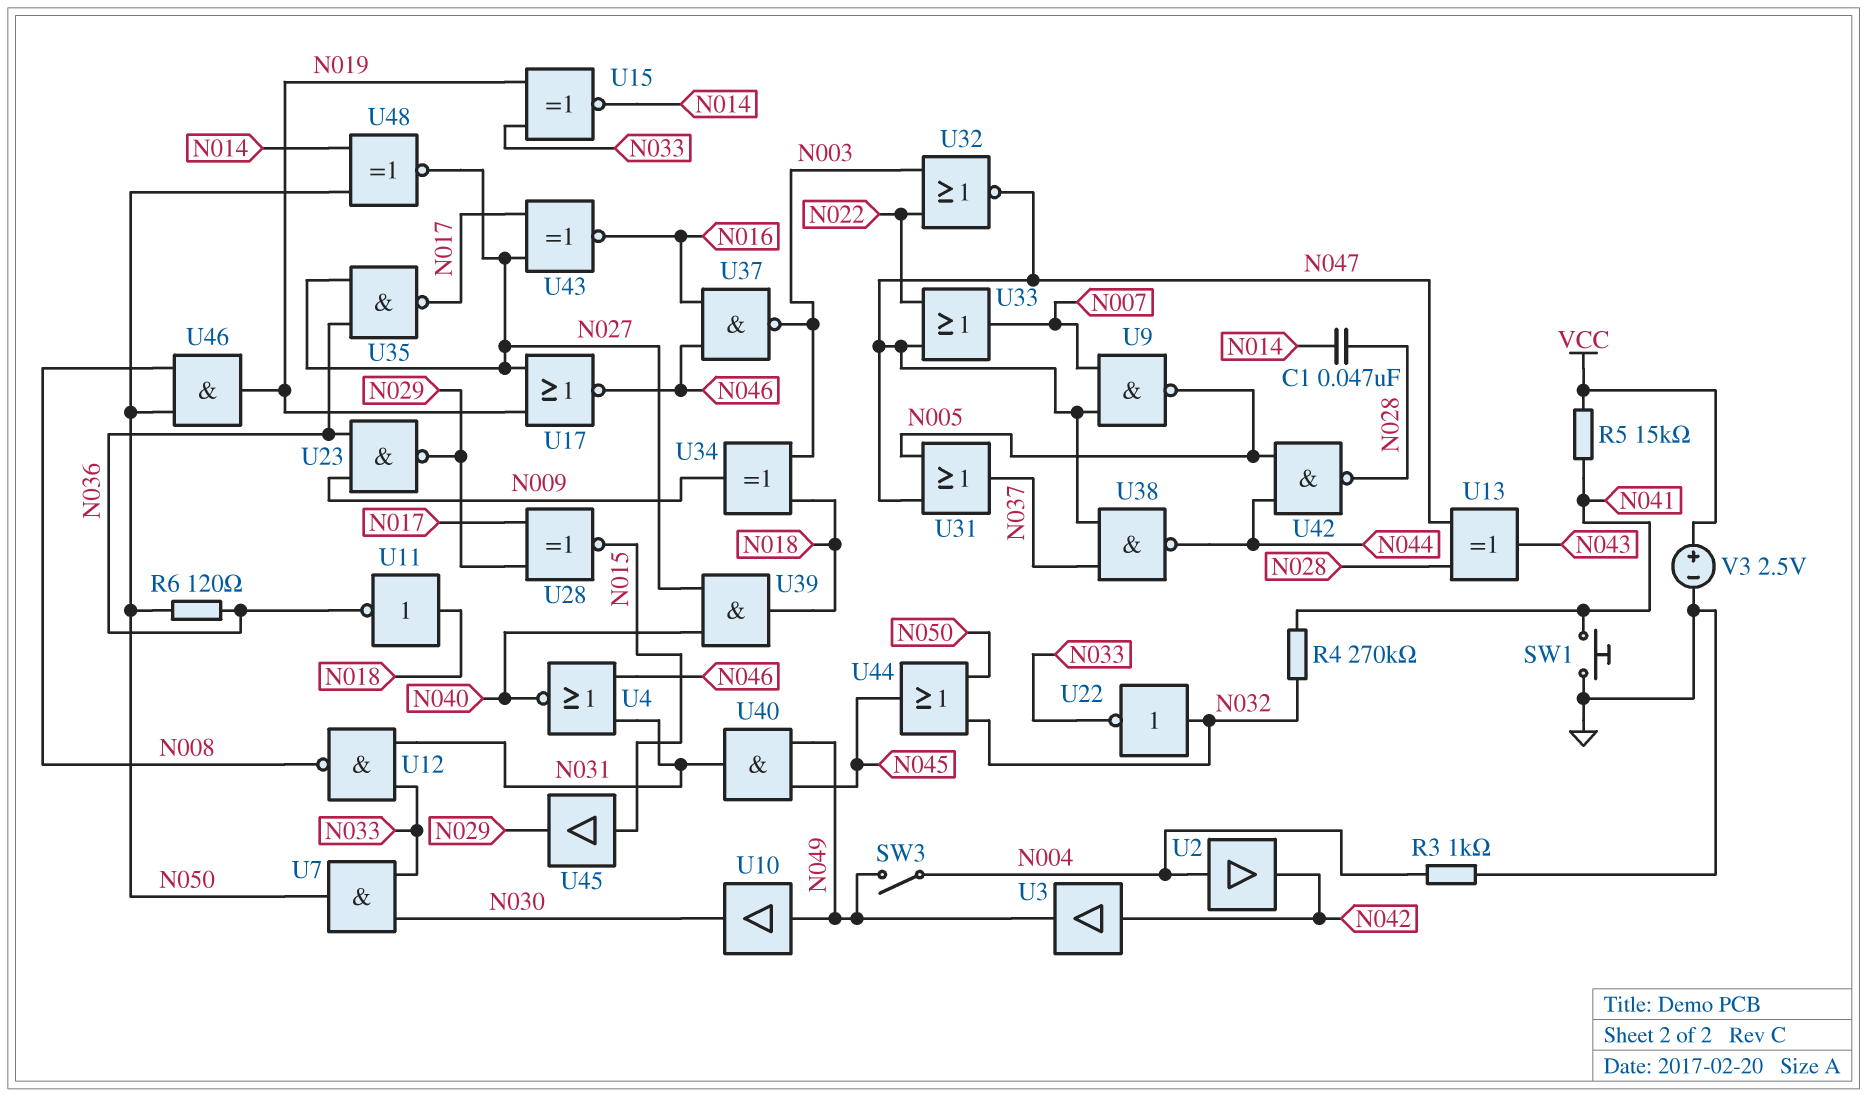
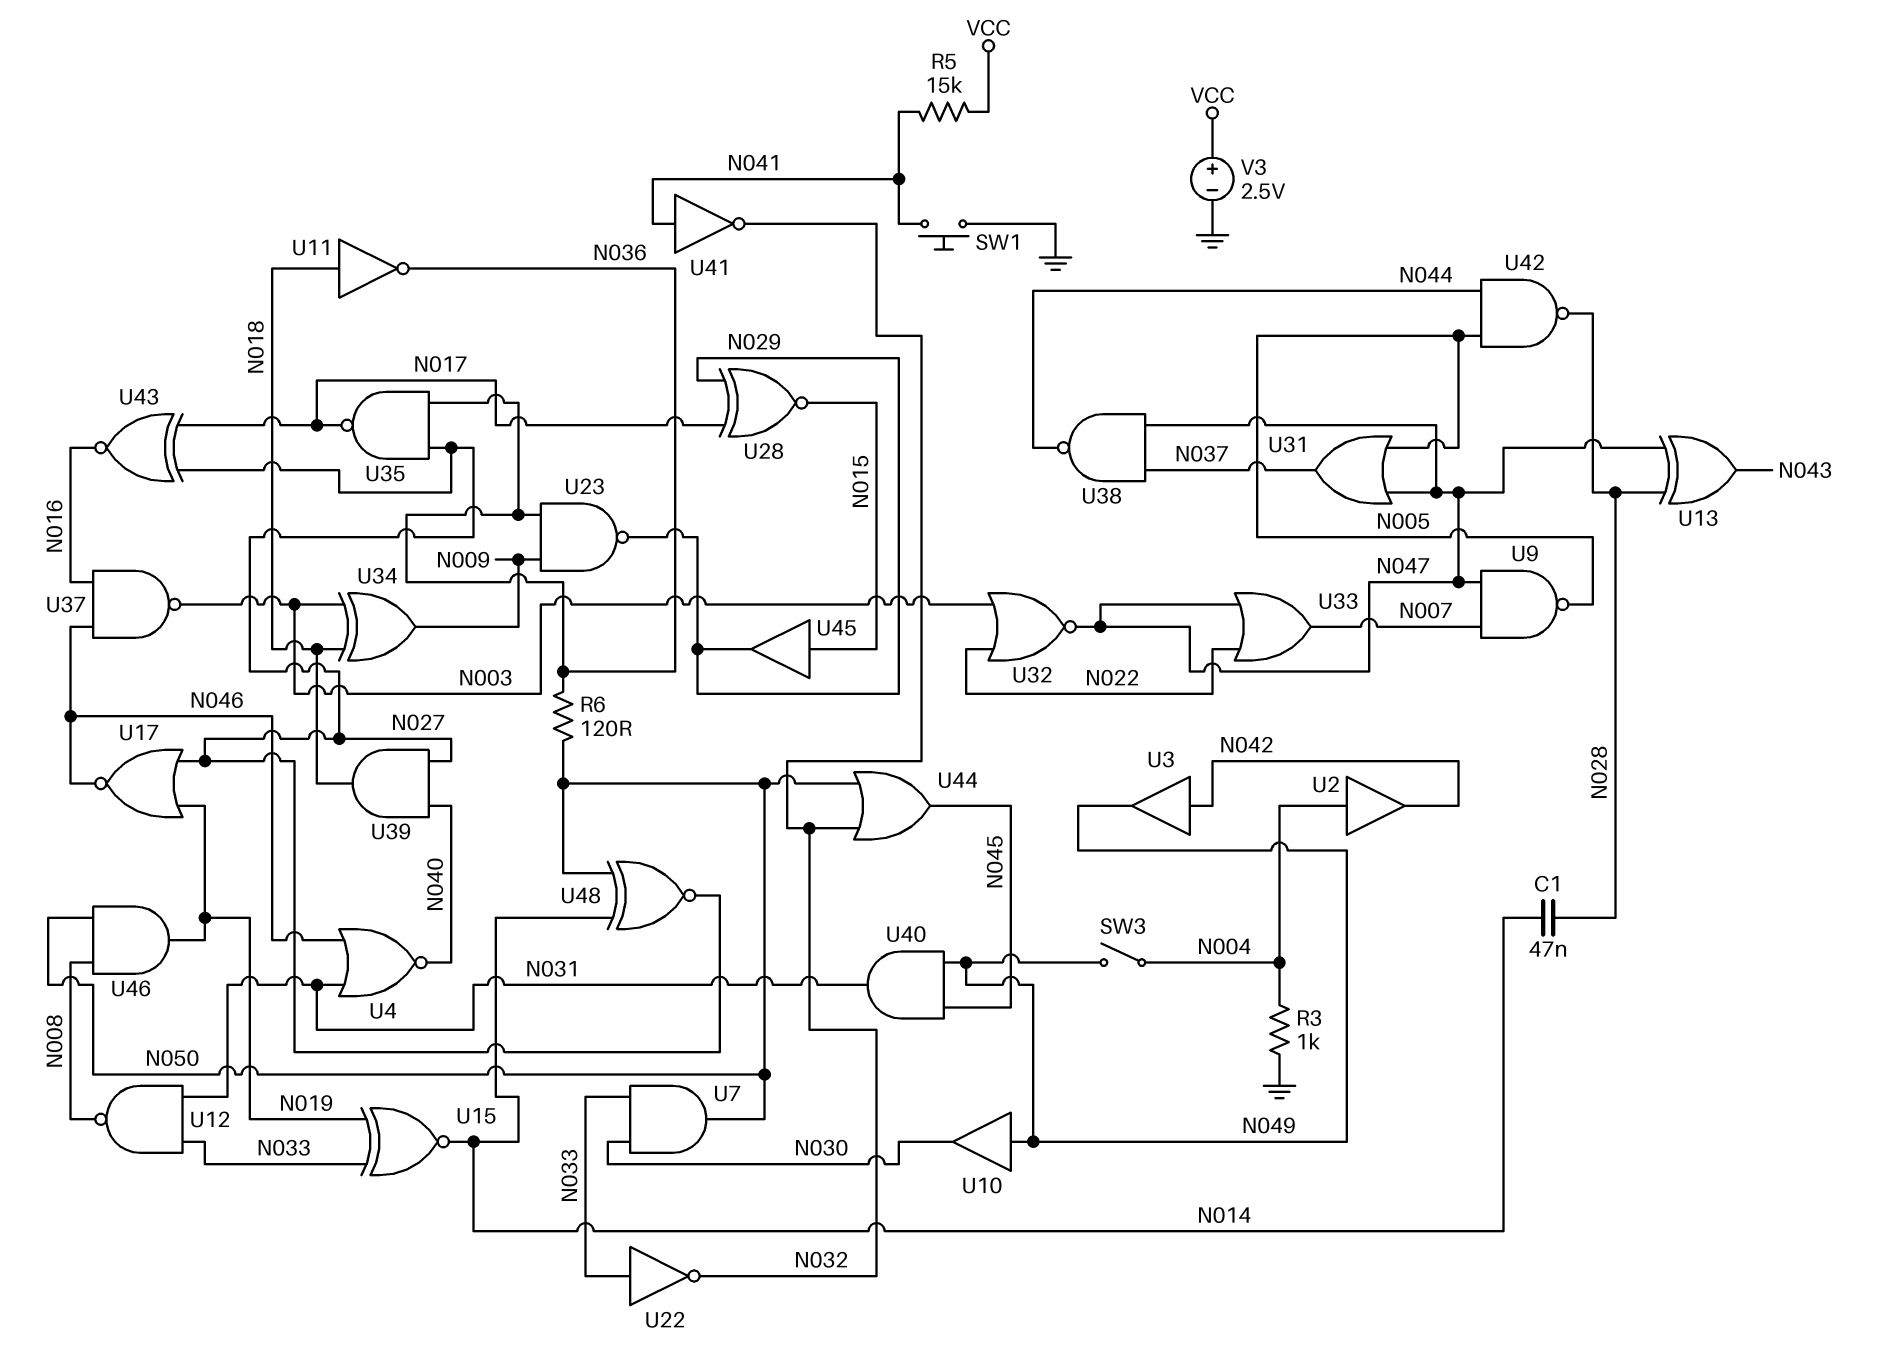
R4: 270k (N032, N041) -> none
U22: NOT (in N032, out N033) -> NOT (in N033, out N032)
U41: none -> NOT (in N041, out N032)

